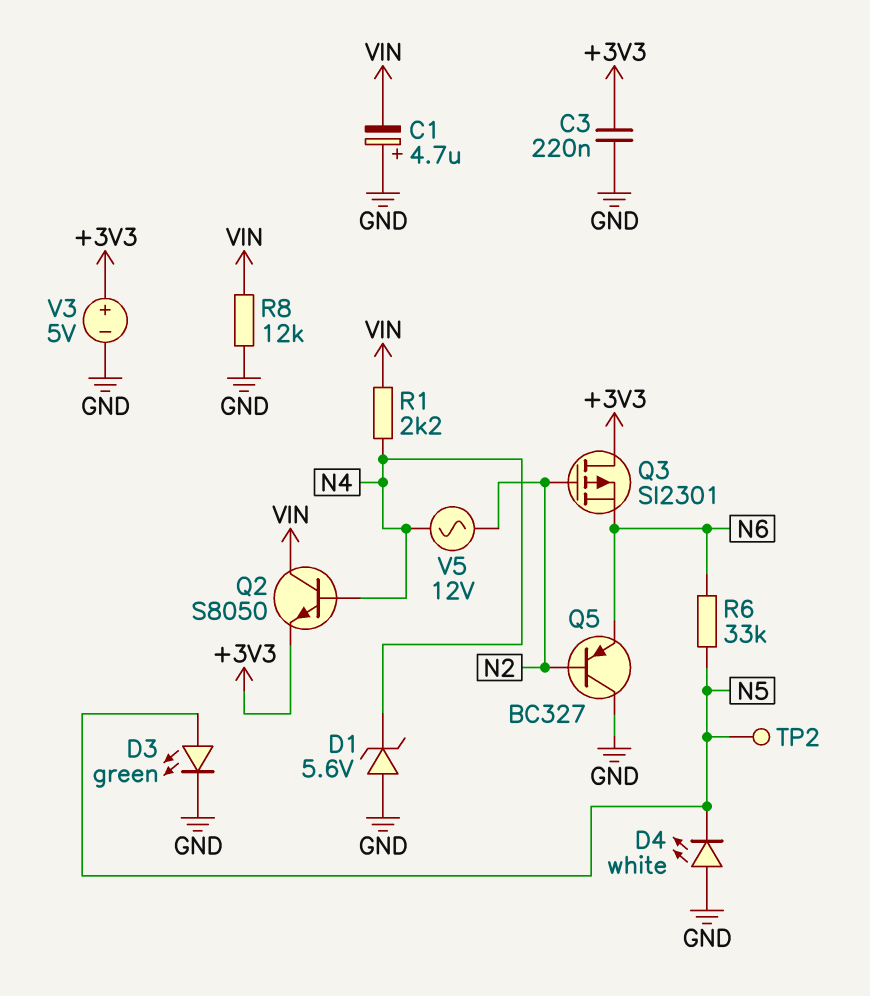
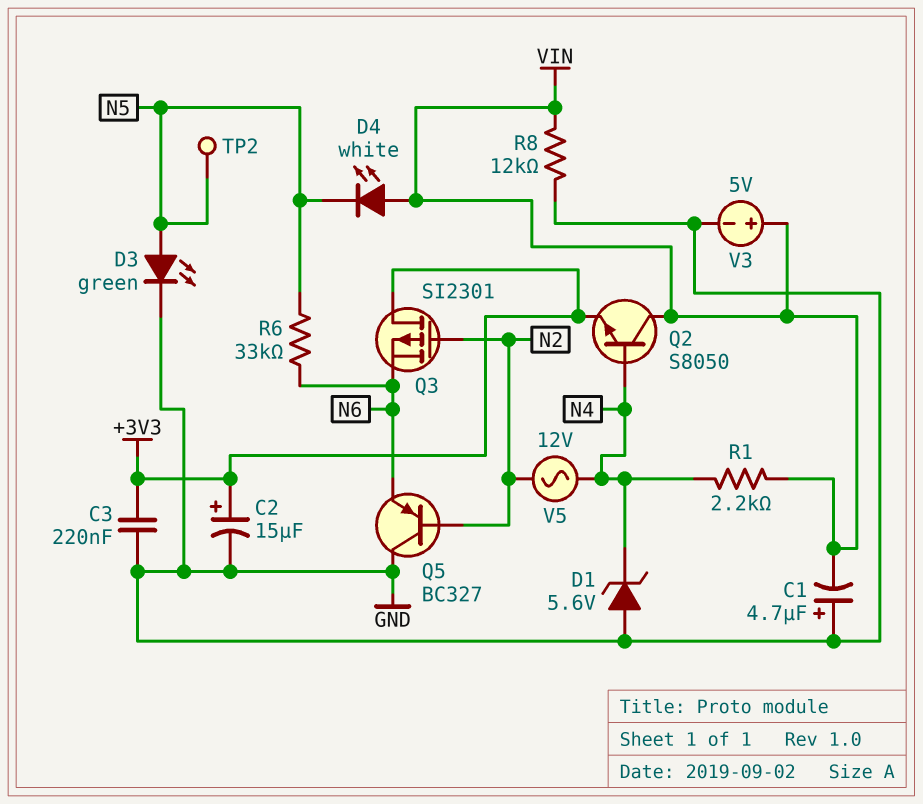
C2: none -> 15uF (plus +3V3, minus GND)
D4: LED white (A GND, K N5) -> LED white (A VIN, K N5)
V3: 5V (plus +3V3, minus GND) -> 5V (plus VIN, minus GND)

